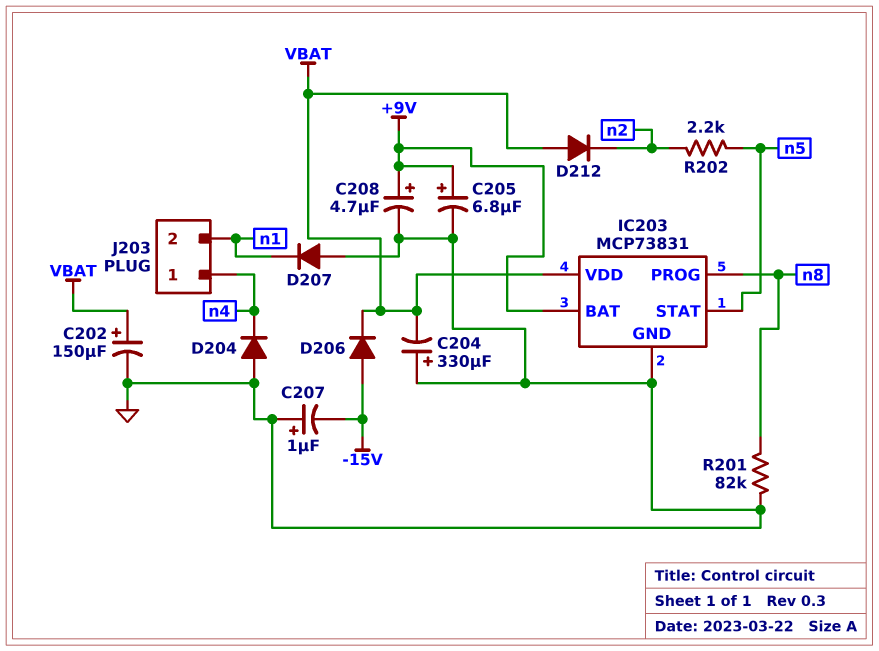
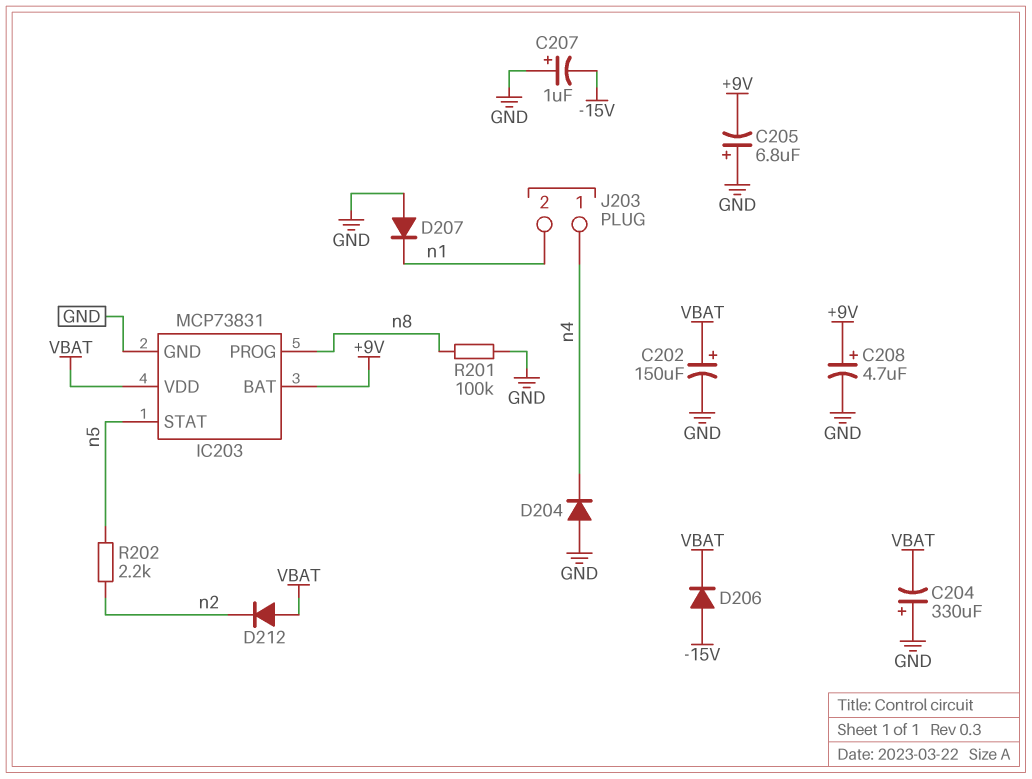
C205: 6.8uF (plus +9V, minus GND) -> 6.8uF (plus GND, minus +9V)
R201: 82k (GND, n8) -> 100k (GND, n8)

